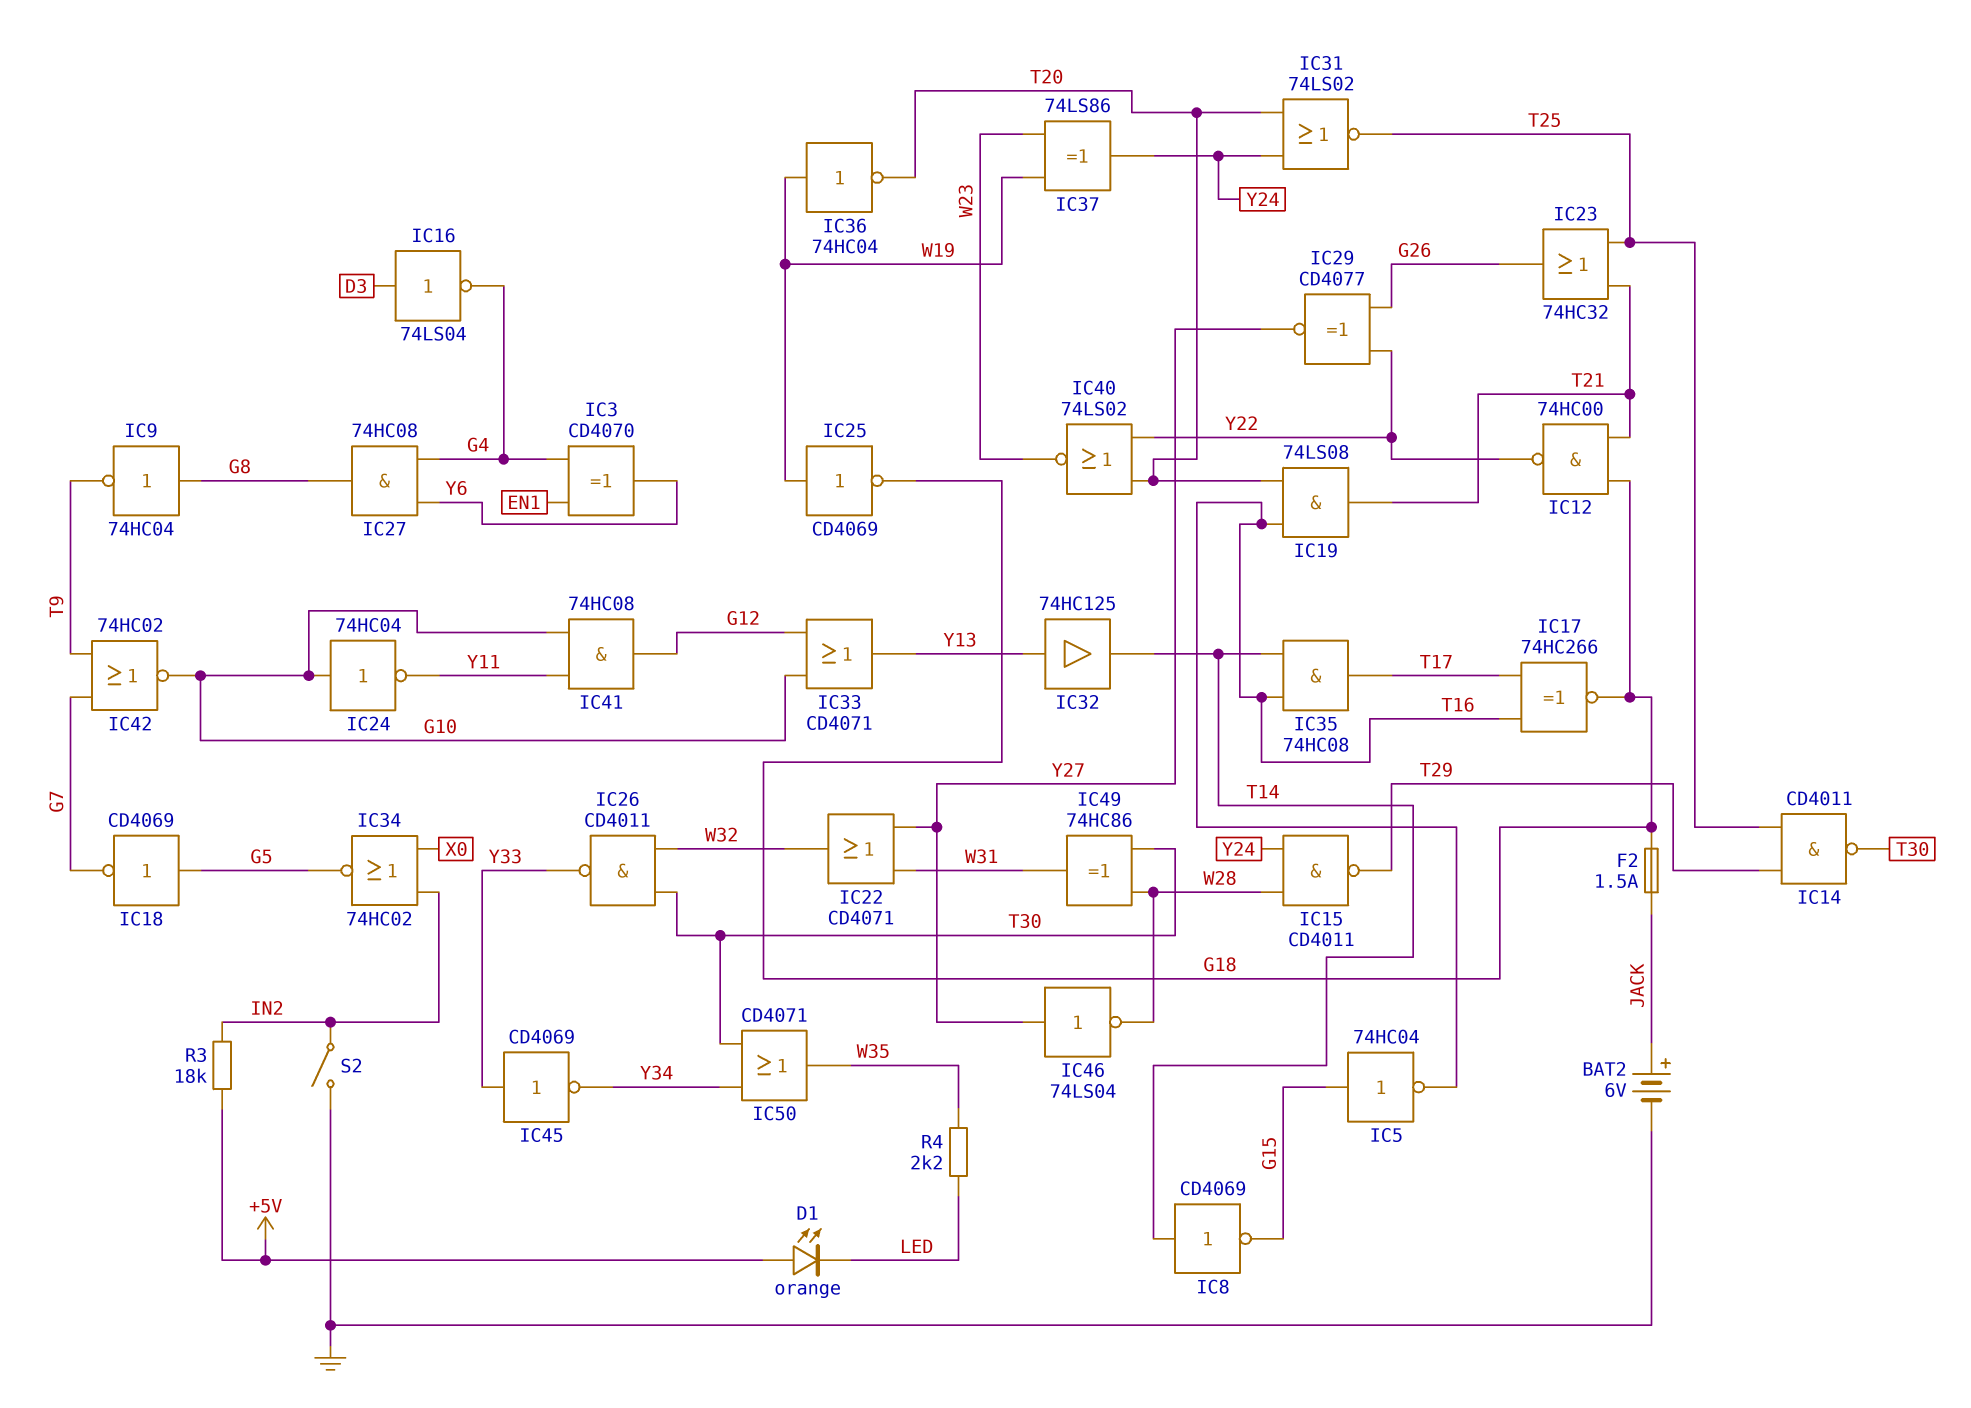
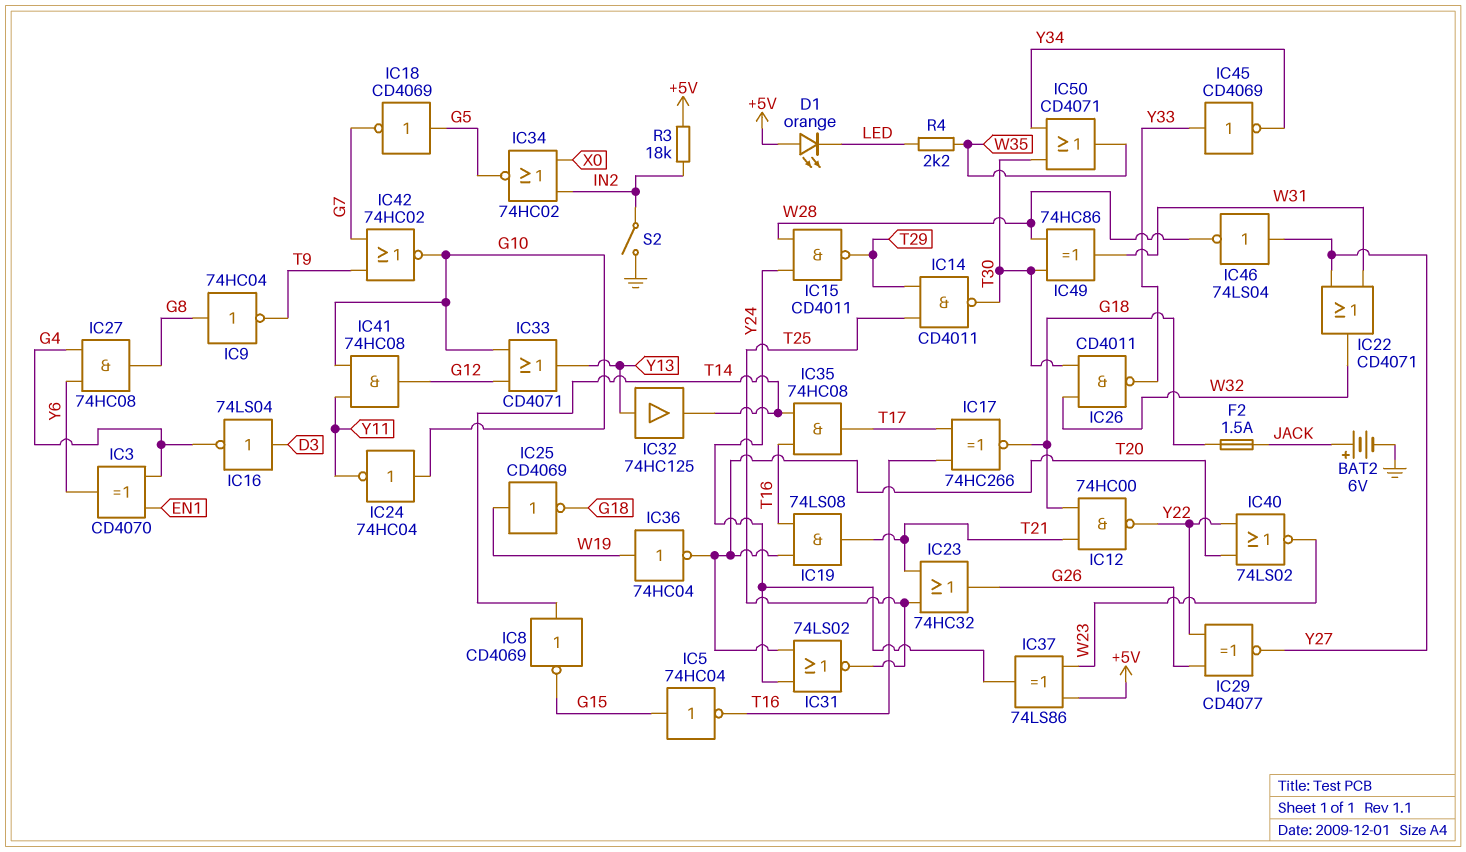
IC37: XOR 74LS86 (in W19, in W23, out Y24) -> XOR 74LS86 (in +5V, in W23, out Y24)

